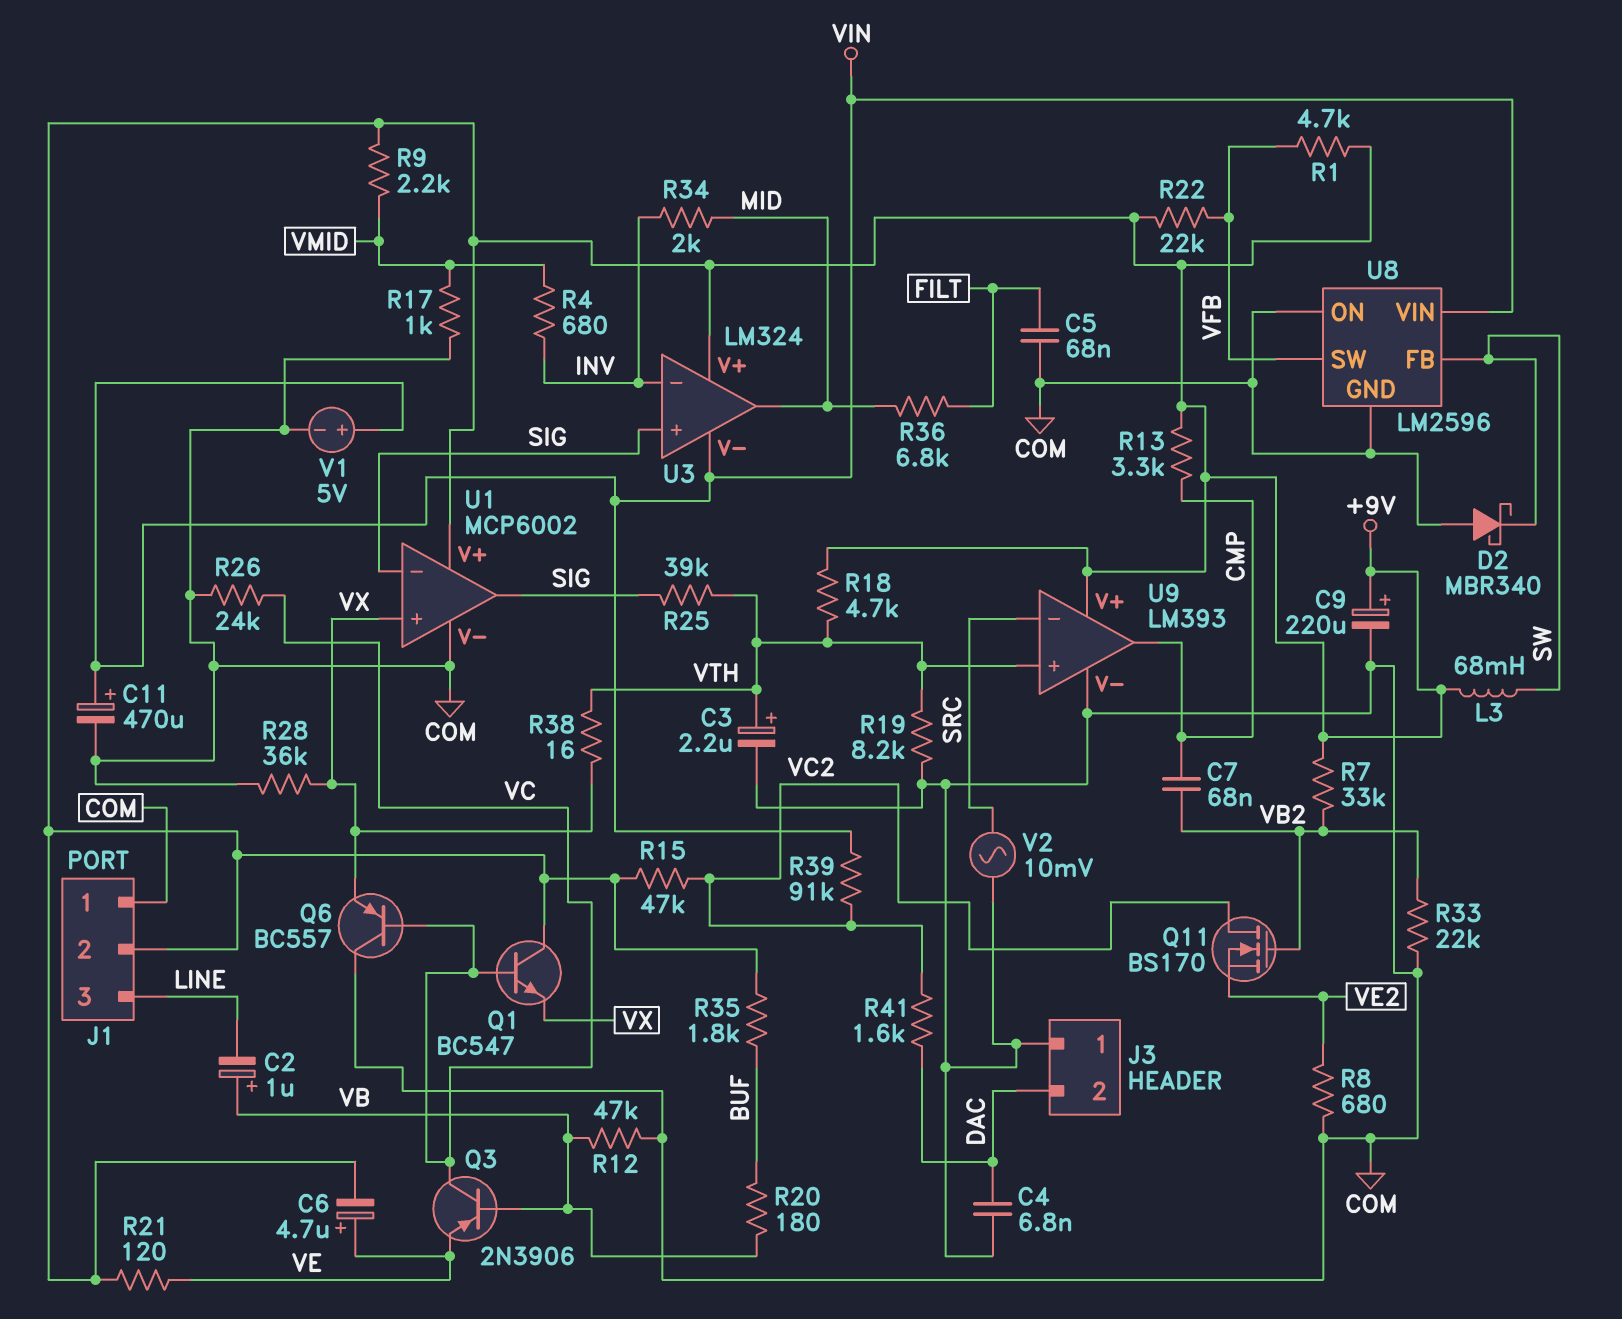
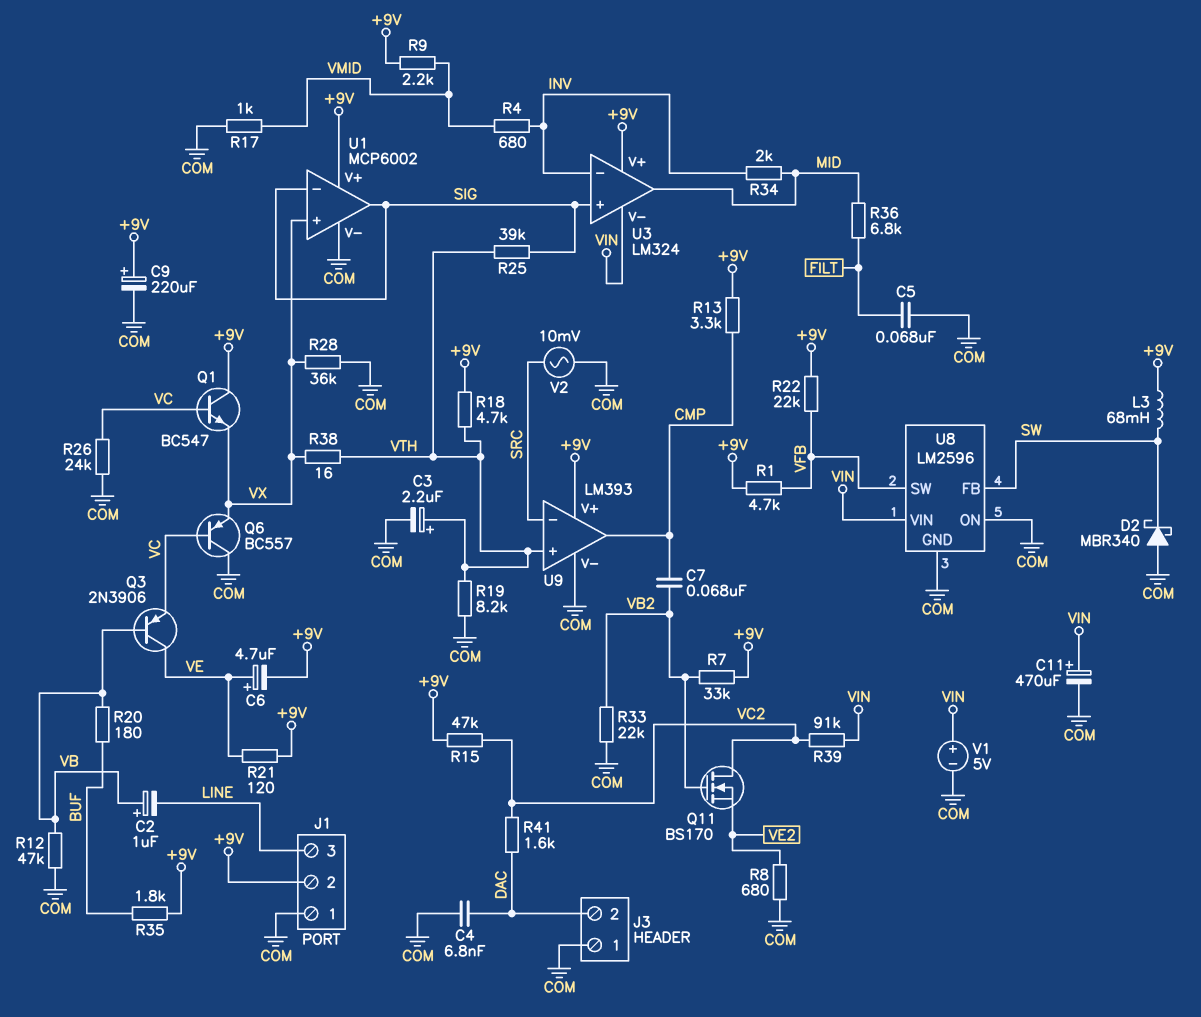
Q3: PNP 2N3906 (B VB, C VC, E VE) -> PNP 2N3906 (B VB, C VE, E VC)

